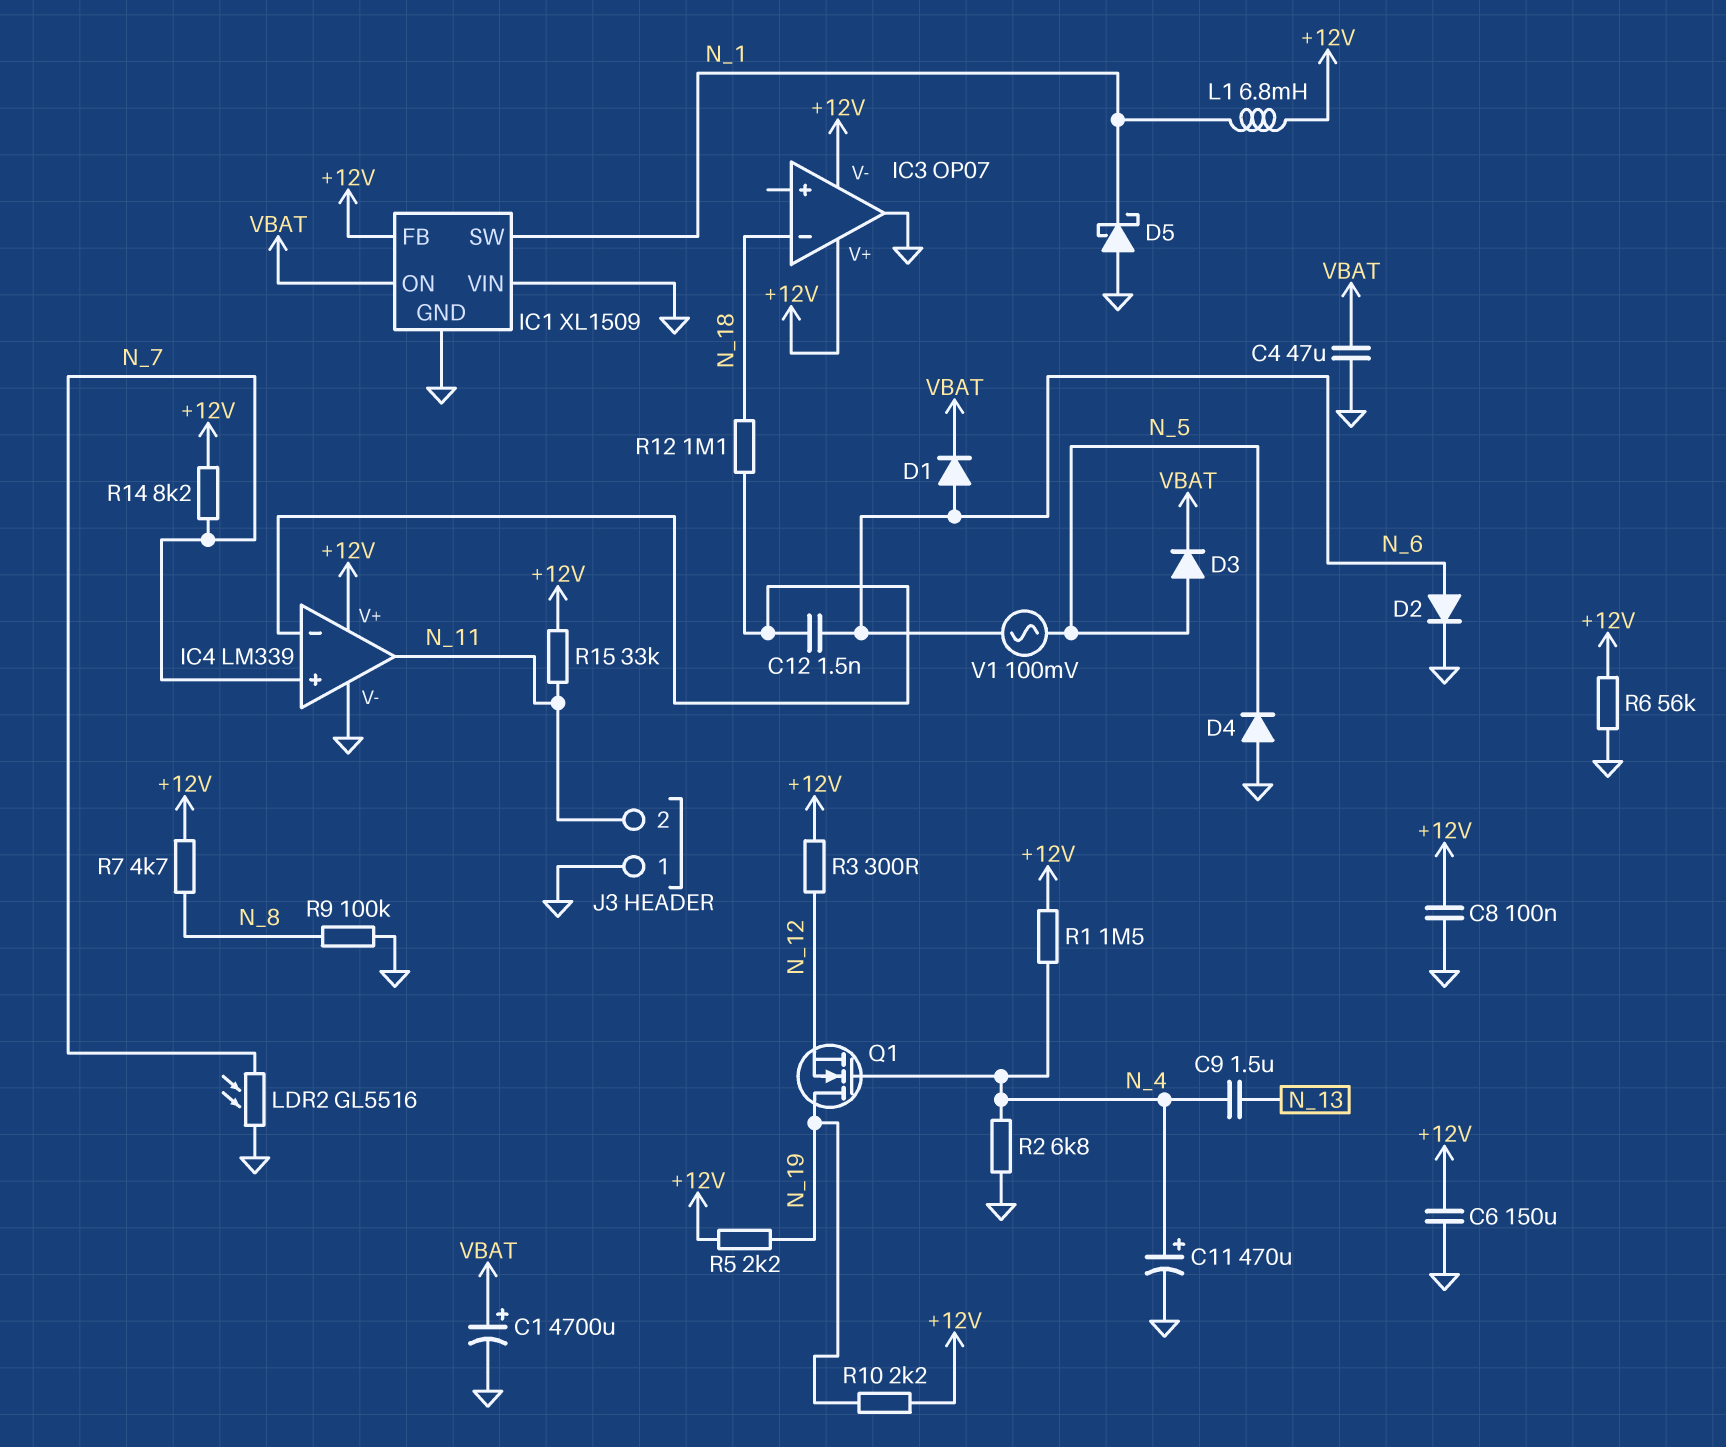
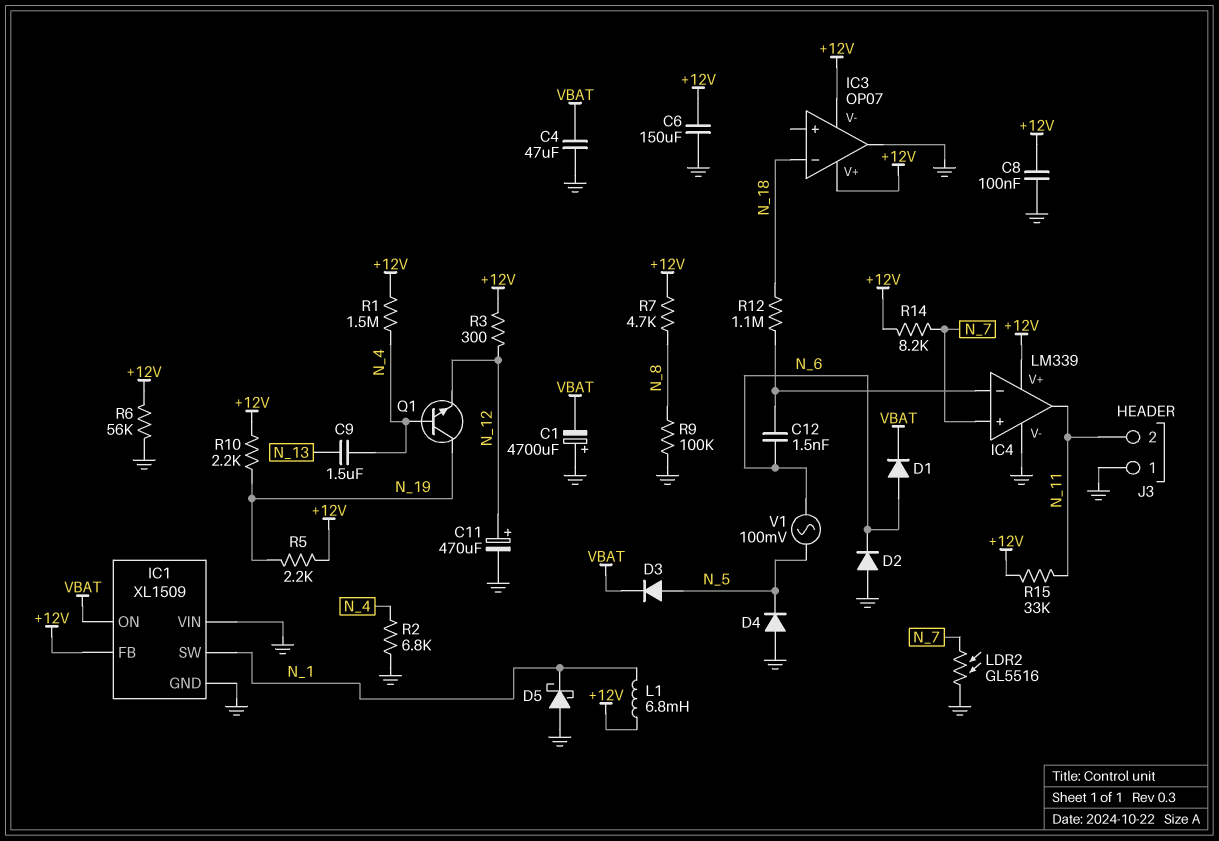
C1: 4700uF (plus VBAT, minus GND) -> 4700uF (plus GND, minus VBAT)
C11: 470uF (plus N_4, minus GND) -> 470uF (plus N_12, minus GND)
D2: diode (A N_6, K GND) -> diode (A GND, K N_6)
Q1: NMOS (G N_4, D N_19, S N_12) -> NPN (B N_4, C N_19, E N_12)

